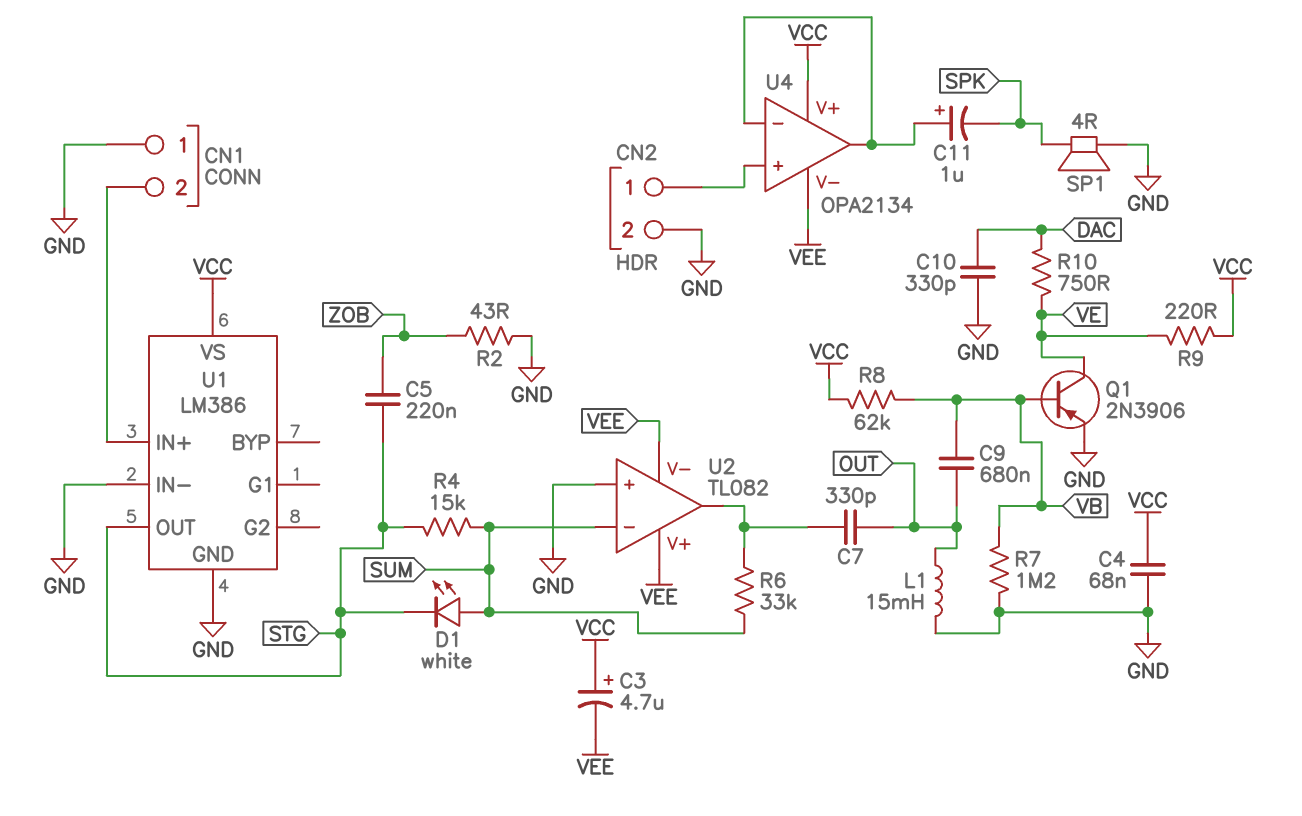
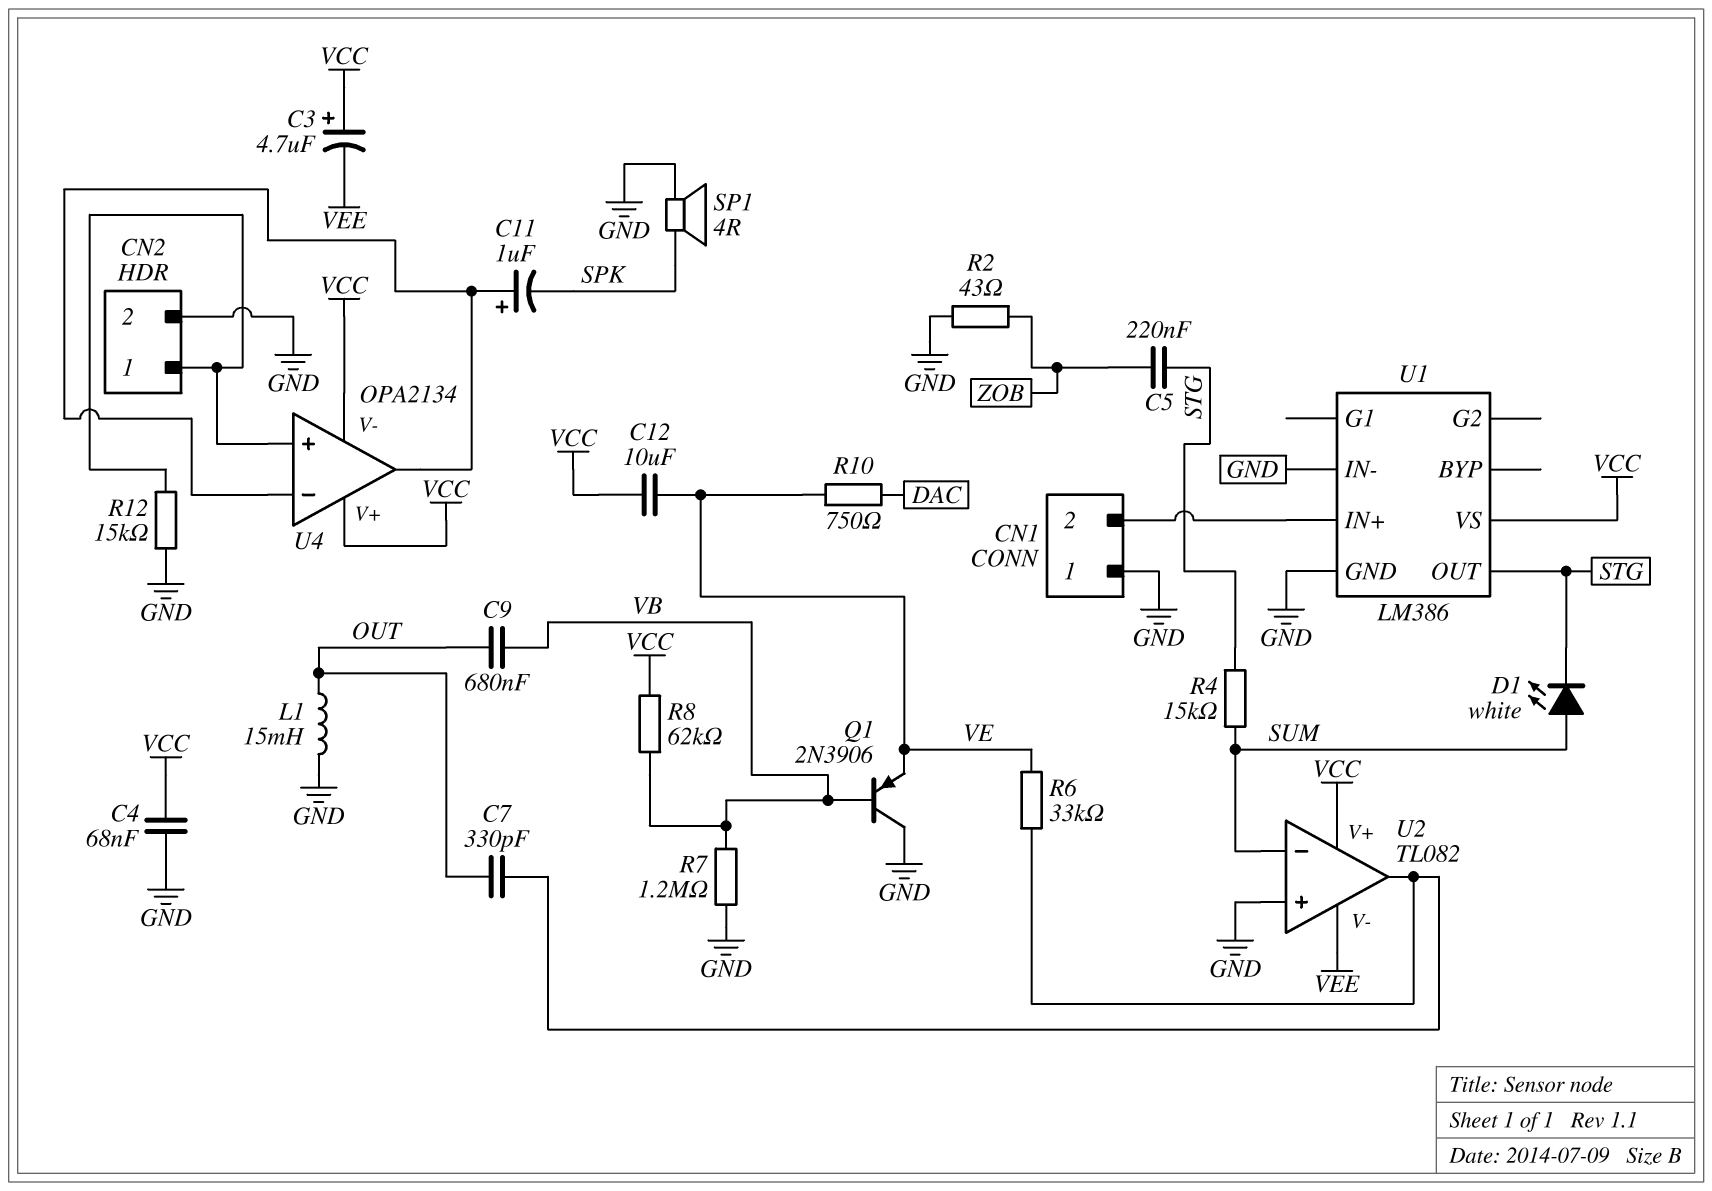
C10: 330pF (DAC, GND) -> none
C12: none -> 10uF (VCC, VE)
Q1: PNP 2N3906 (B VB, C VE, E GND) -> PNP 2N3906 (B VB, C GND, E VE)
R6: 33k (SUM, U2/out) -> 33k (U2/out, VE)
R9: 220 (VCC, VE) -> none
R12: none -> 15k (CN2/1, GND)
U2 pin V+: VEE -> VCC
U4 pin V-: VEE -> VCC

